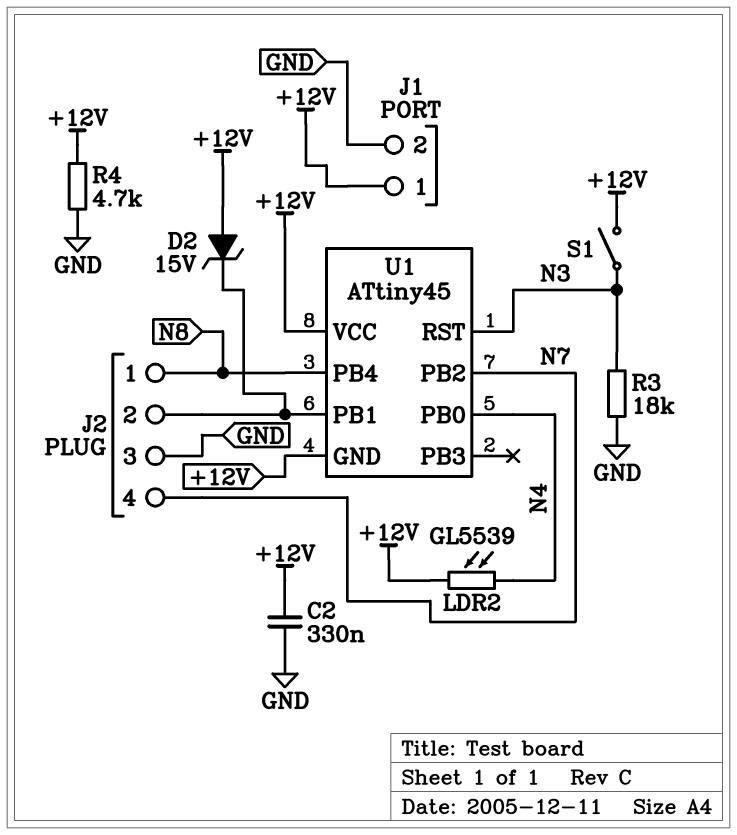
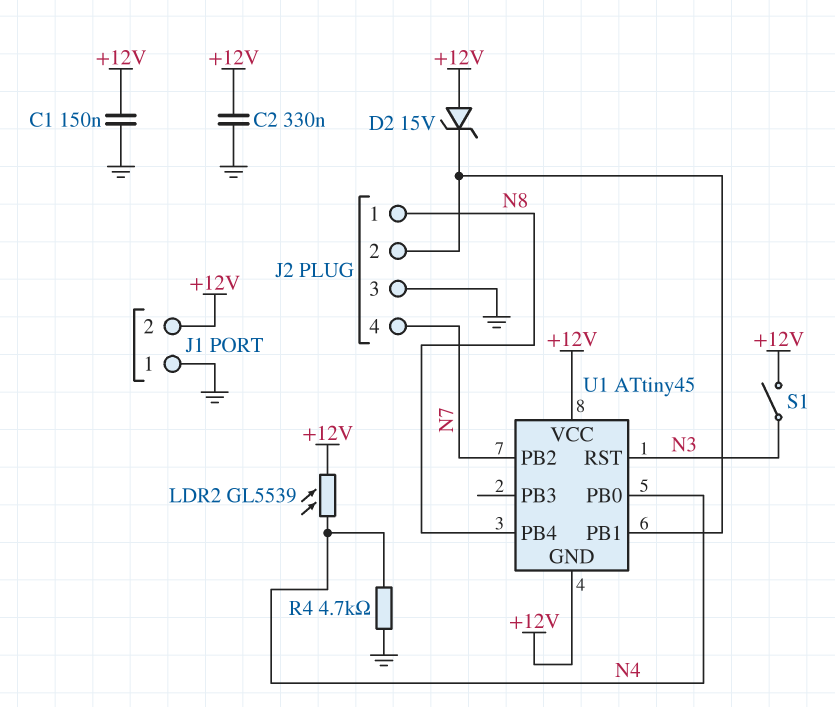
C1: none -> 150nF (+12V, GND)
J1 pin 1: +12V -> GND
J1 pin 2: GND -> +12V
R3: 18k (GND, N3) -> none
R4: 4.7k (+12V, GND) -> 4.7k (GND, N4)

